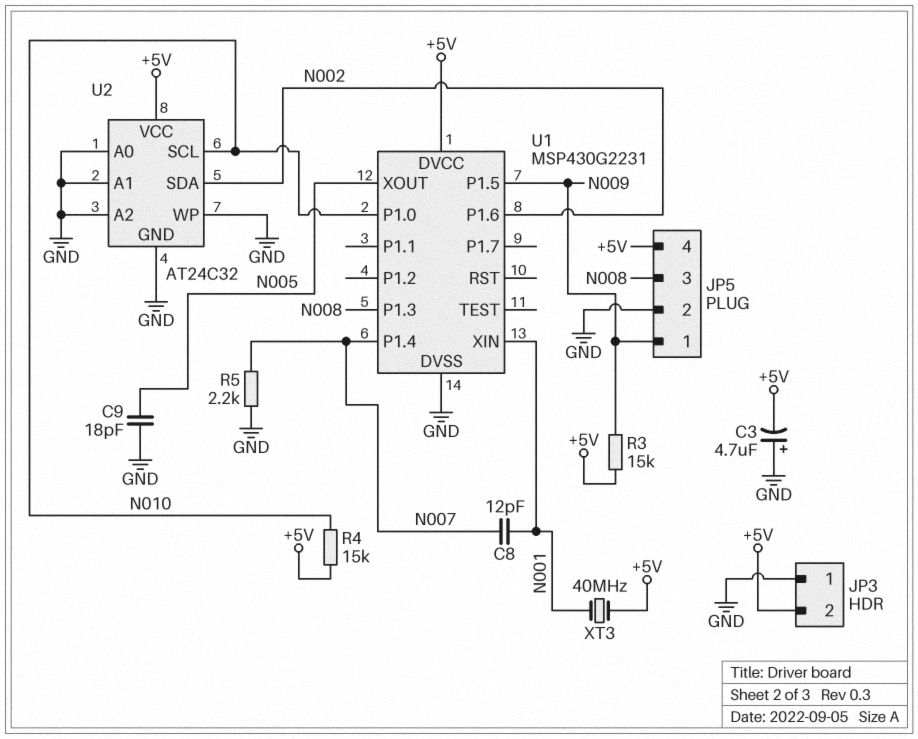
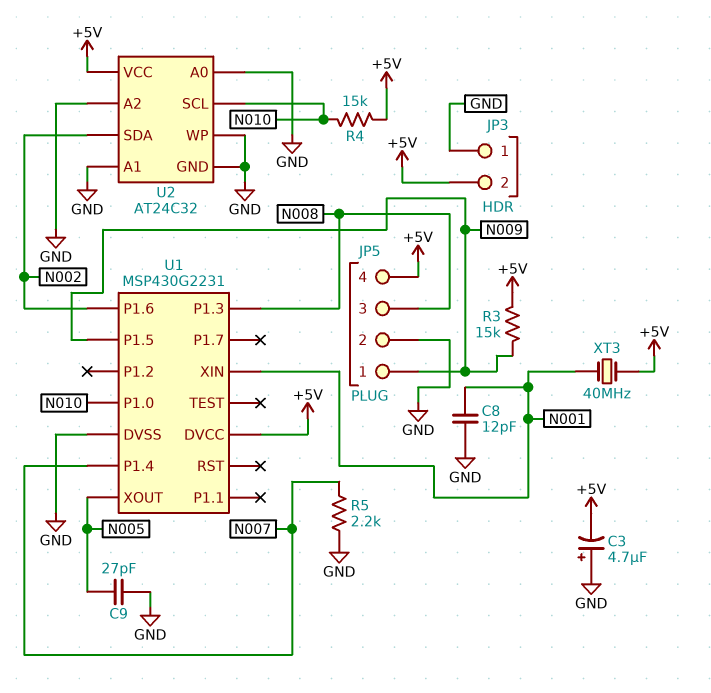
C8: 12pF (N001, N007) -> 12pF (GND, N001)
C9: 18pF (GND, N005) -> 27pF (GND, N005)

